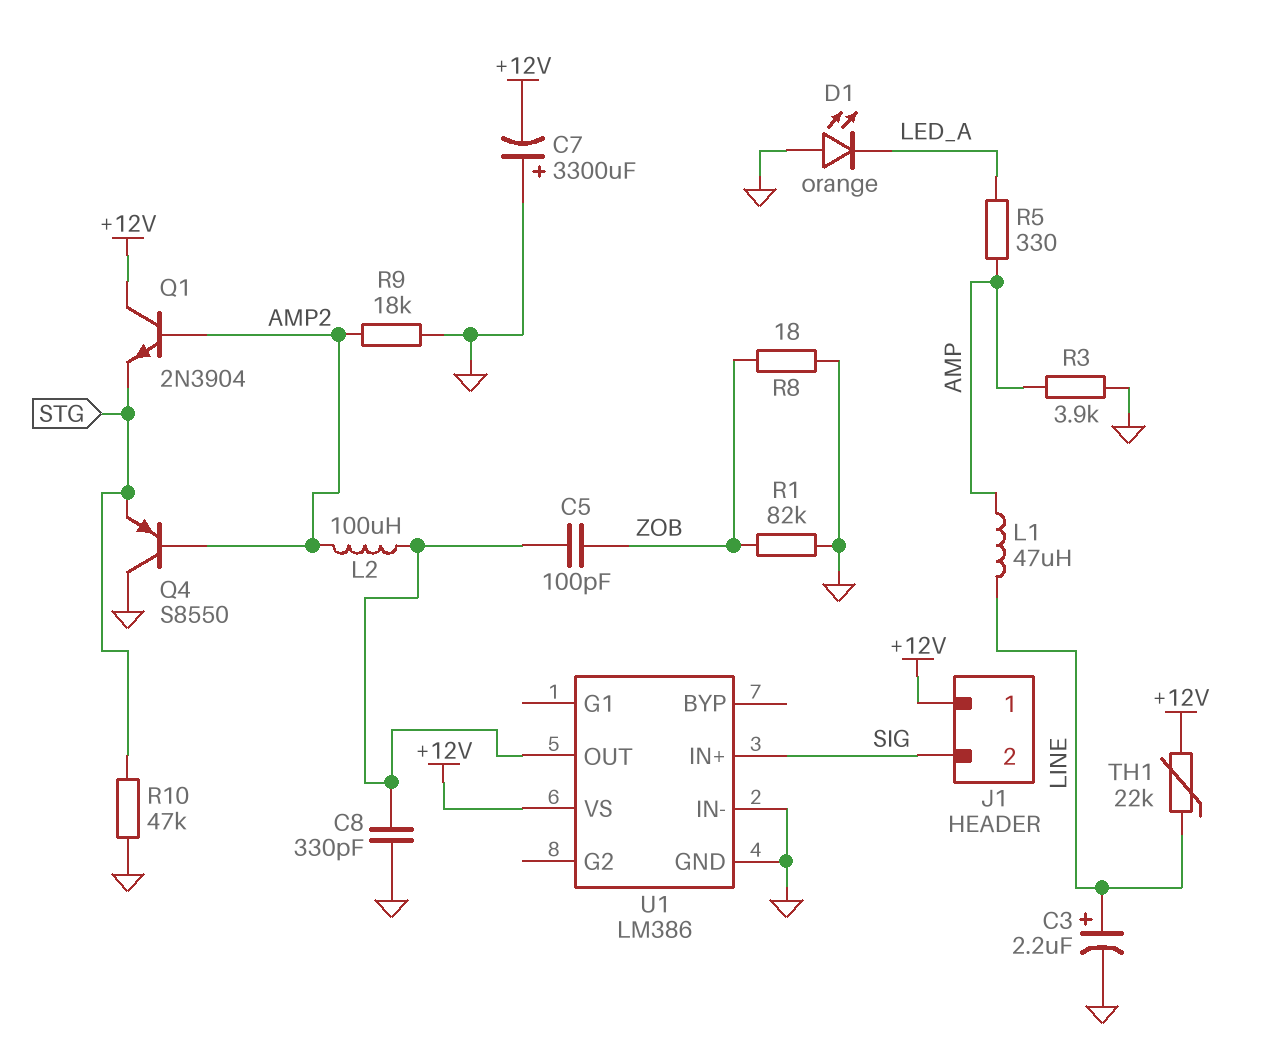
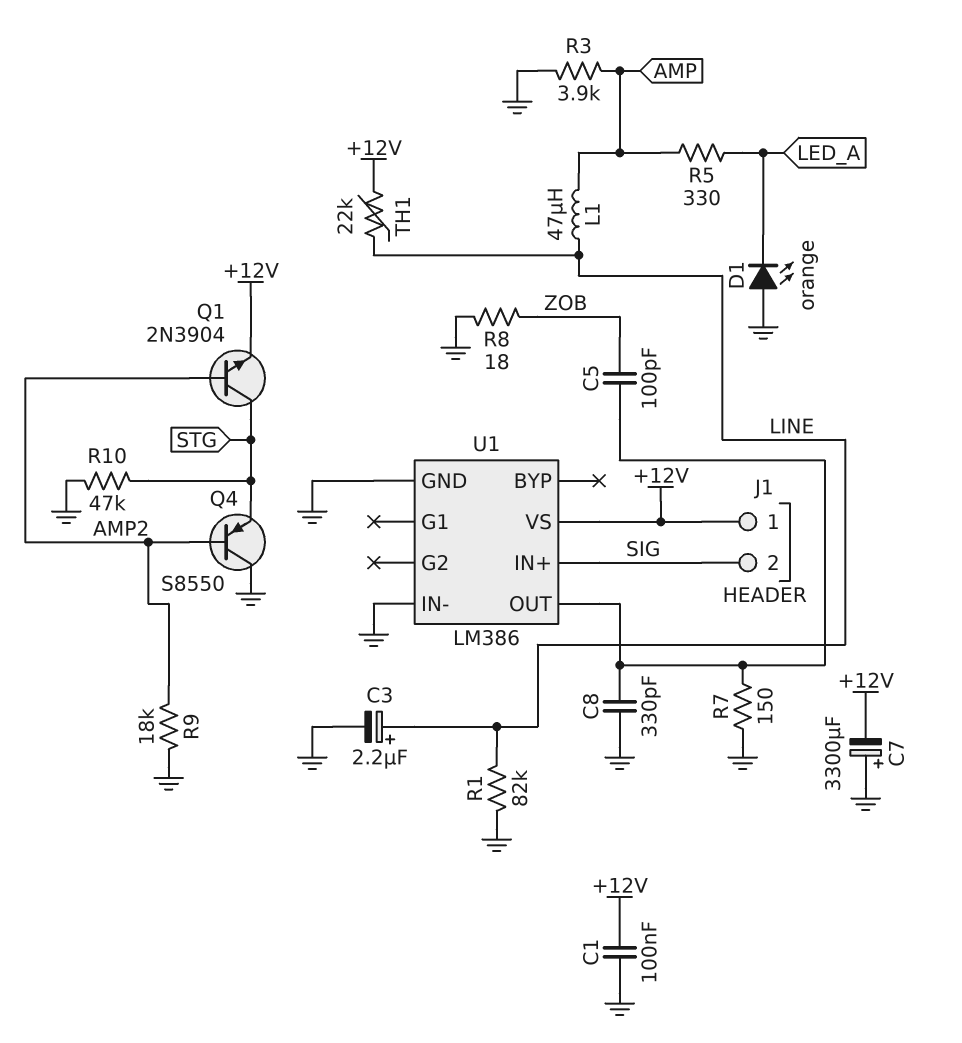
C1: none -> 100nF (+12V, GND)
L2: 100uH (AMP2, U1/OUT) -> none
Q1: NPN 2N3904 (B AMP2, C +12V, E STG) -> NPN 2N3904 (B AMP2, C STG, E +12V)
R1: 82k (GND, ZOB) -> 82k (GND, LINE)
R7: none -> 150 (GND, U1/OUT)

